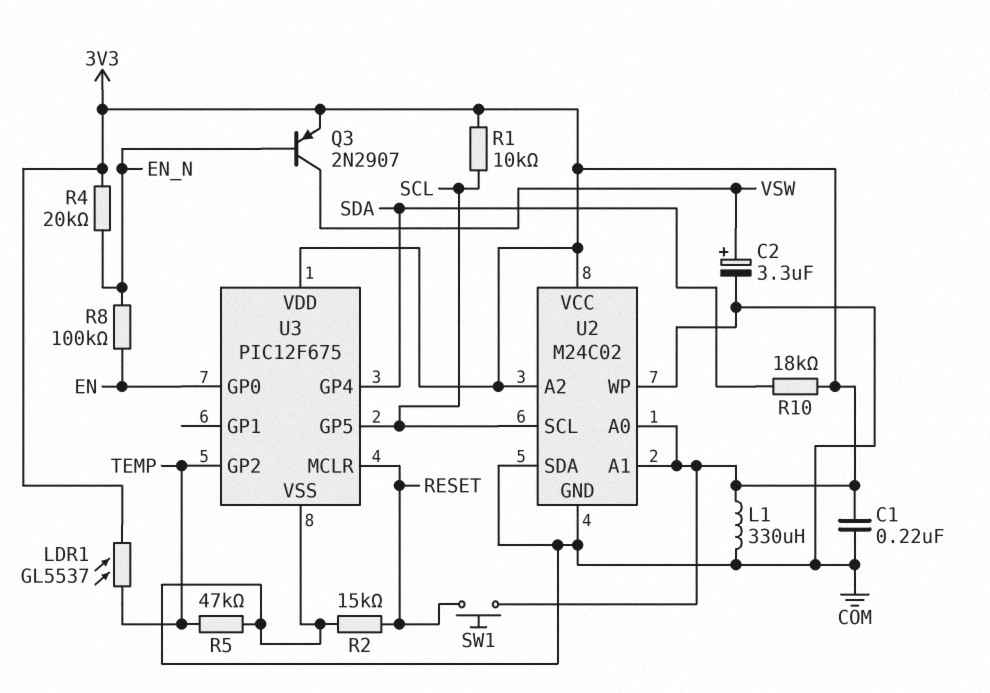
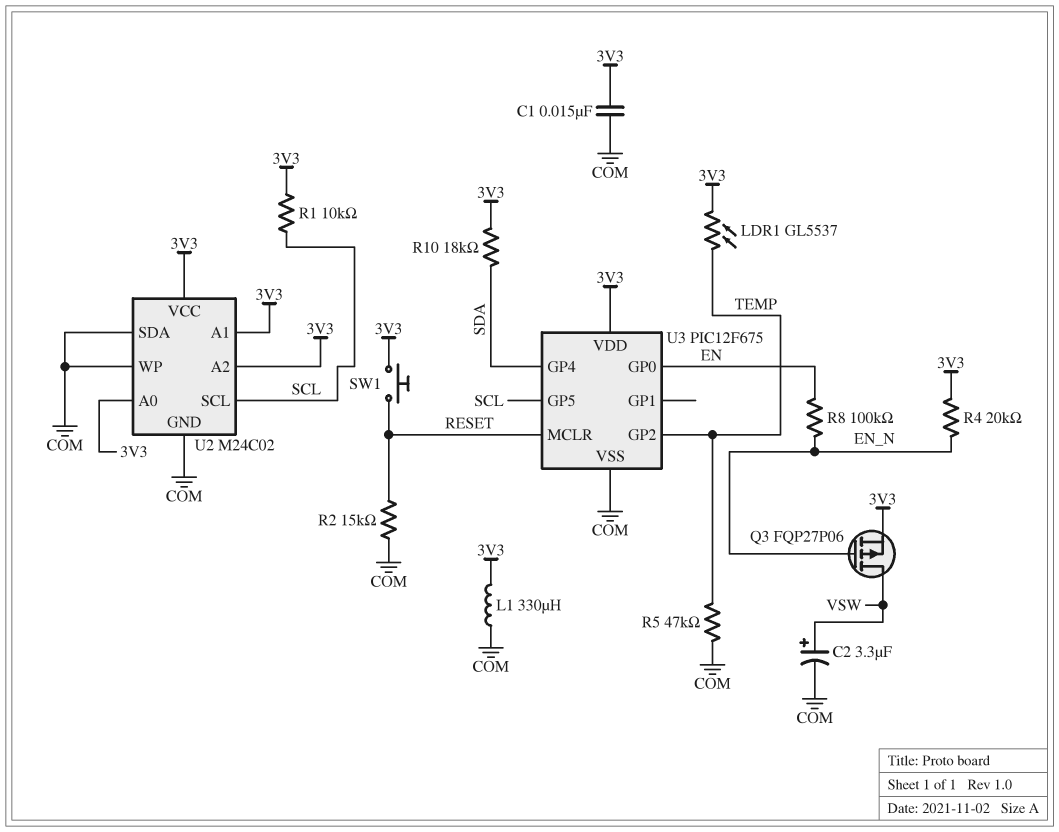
C1: 220nF (3V3, COM) -> 15nF (3V3, COM)
Q3: PNP 2N2907 (B EN_N, C VSW, E 3V3) -> PMOS FQP27P06 (G EN_N, D VSW, S 3V3)

